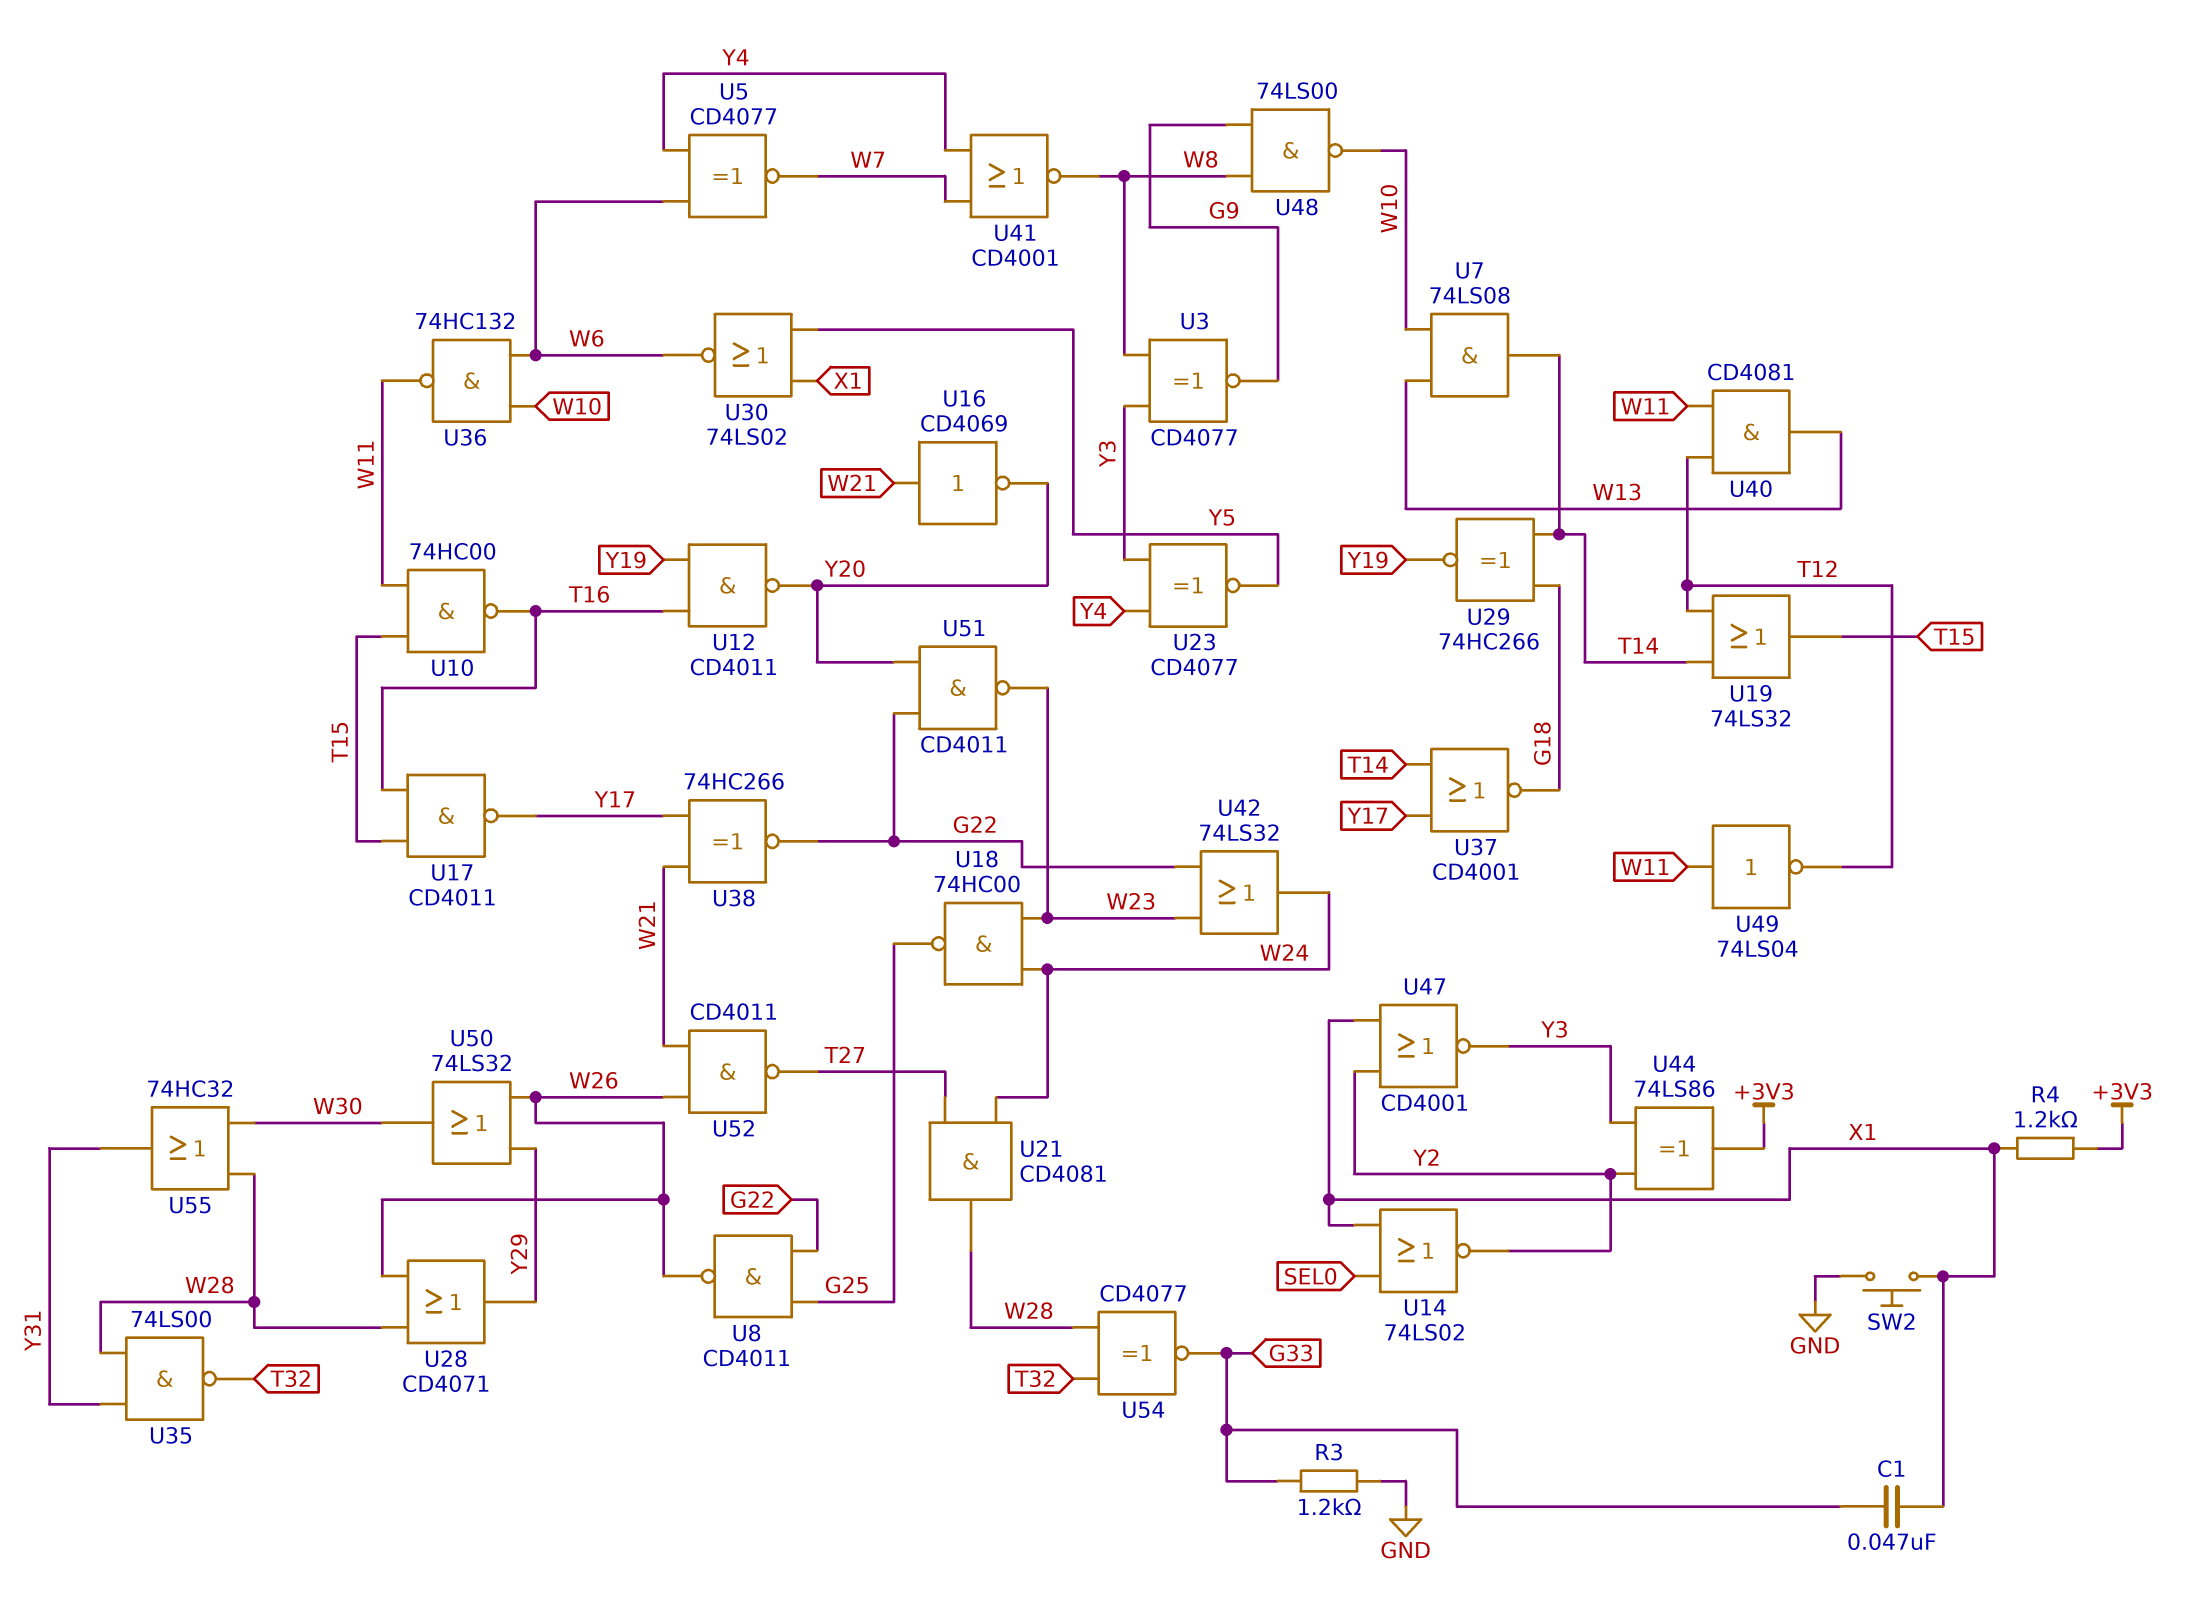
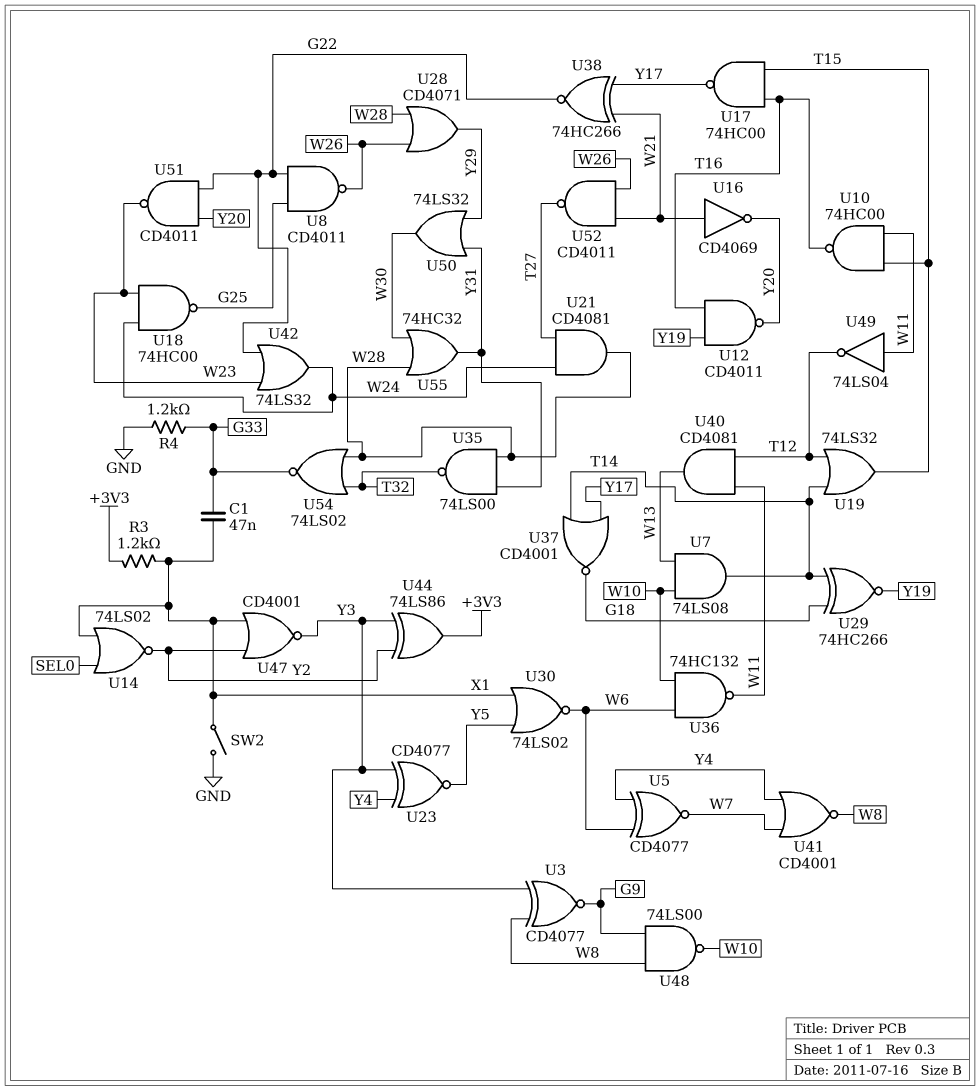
R3: 1.2k (G33, GND) -> 1.2k (+3V3, X1)
R4: 1.2k (+3V3, X1) -> 1.2k (G33, GND)
SW2: button (GND, X1) -> switch (GND, X1)
U17: NAND CD4011 (in T15, in T16, out Y17) -> NAND 74HC00 (in T15, in T16, out Y17)
U50: OR 74LS32 (in W26, in Y29, out W30) -> OR 74LS32 (in Y29, in Y31, out W30)
U54: XNOR CD4077 (in T32, in W28, out G33) -> NOR 74LS02 (in T32, in W28, out G33)

